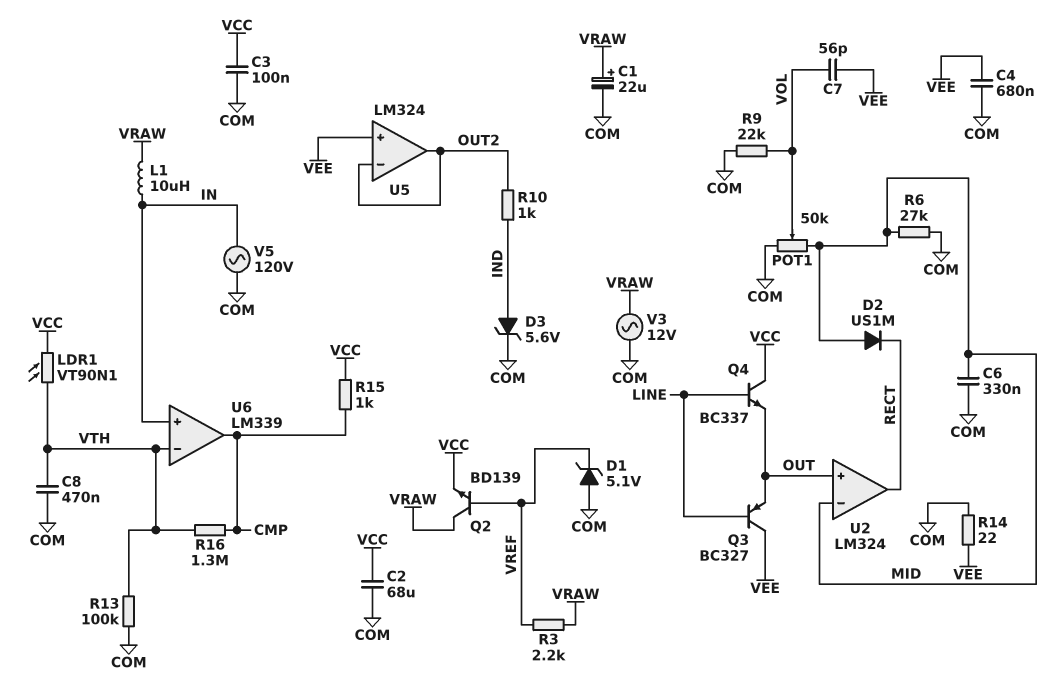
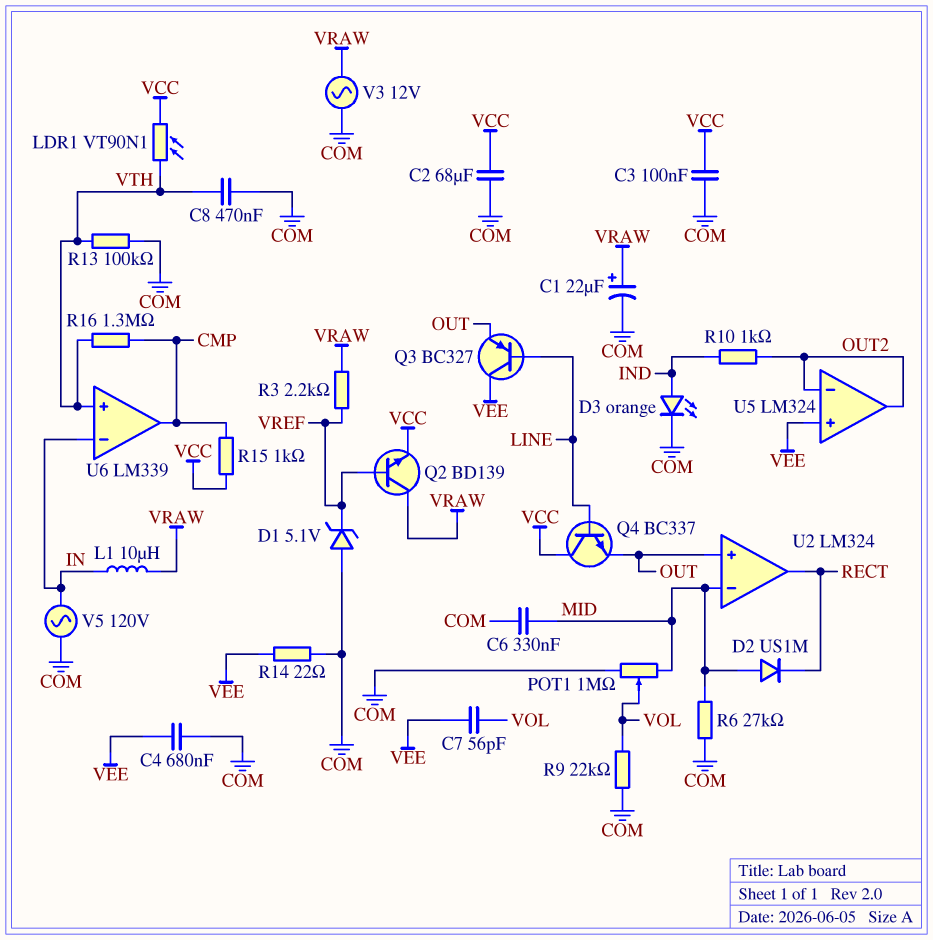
D3: zener 5.6V (A IND, K COM) -> LED orange (A IND, K COM)
POT1: 50k (COM, MID, wiper VOL) -> 1M (COM, MID, wiper VOL)
U6 pin in+: IN -> VTH
U6 pin in-: VTH -> IN

